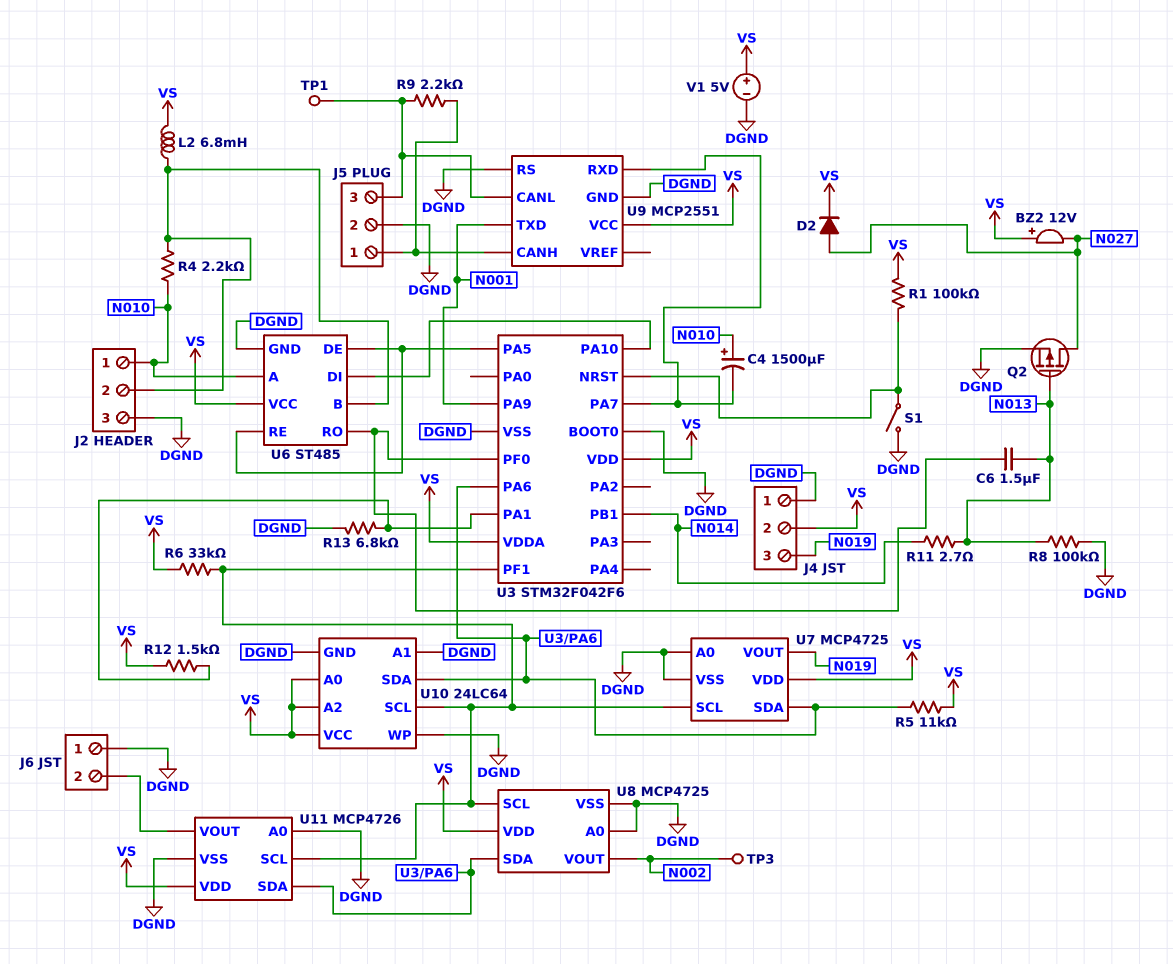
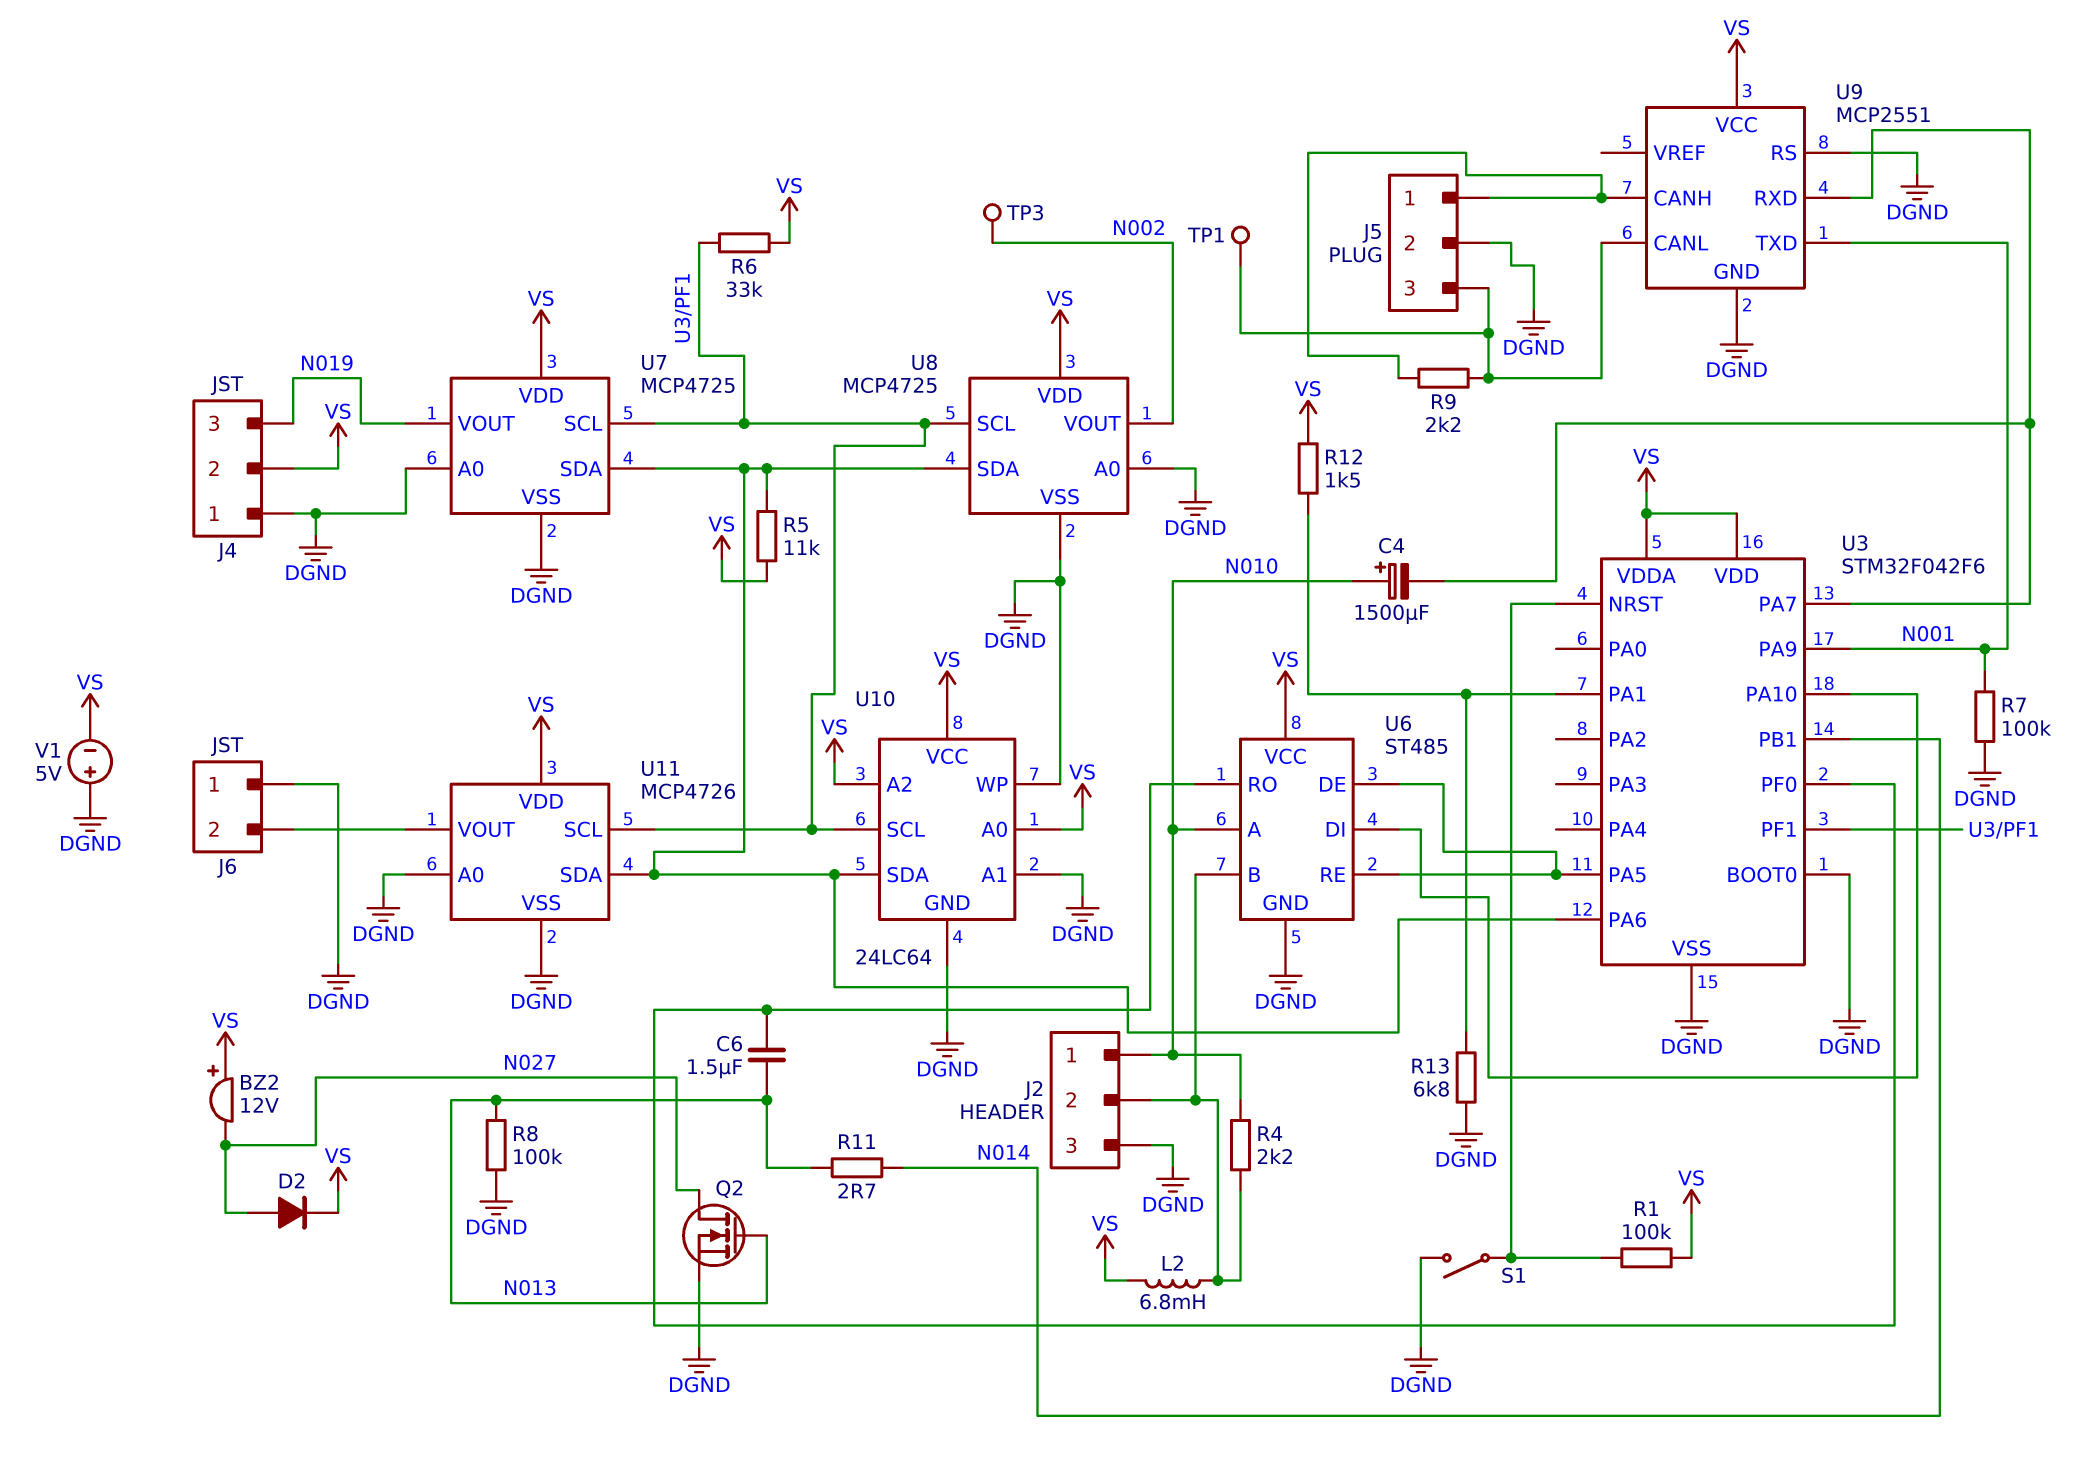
Q2: PMOS (G N013, D N027, S DGND) -> NMOS (G N013, D N027, S DGND)
R7: none -> 100k (DGND, N001)
V1: 5V (plus VS, minus DGND) -> 5V (plus DGND, minus VS)

